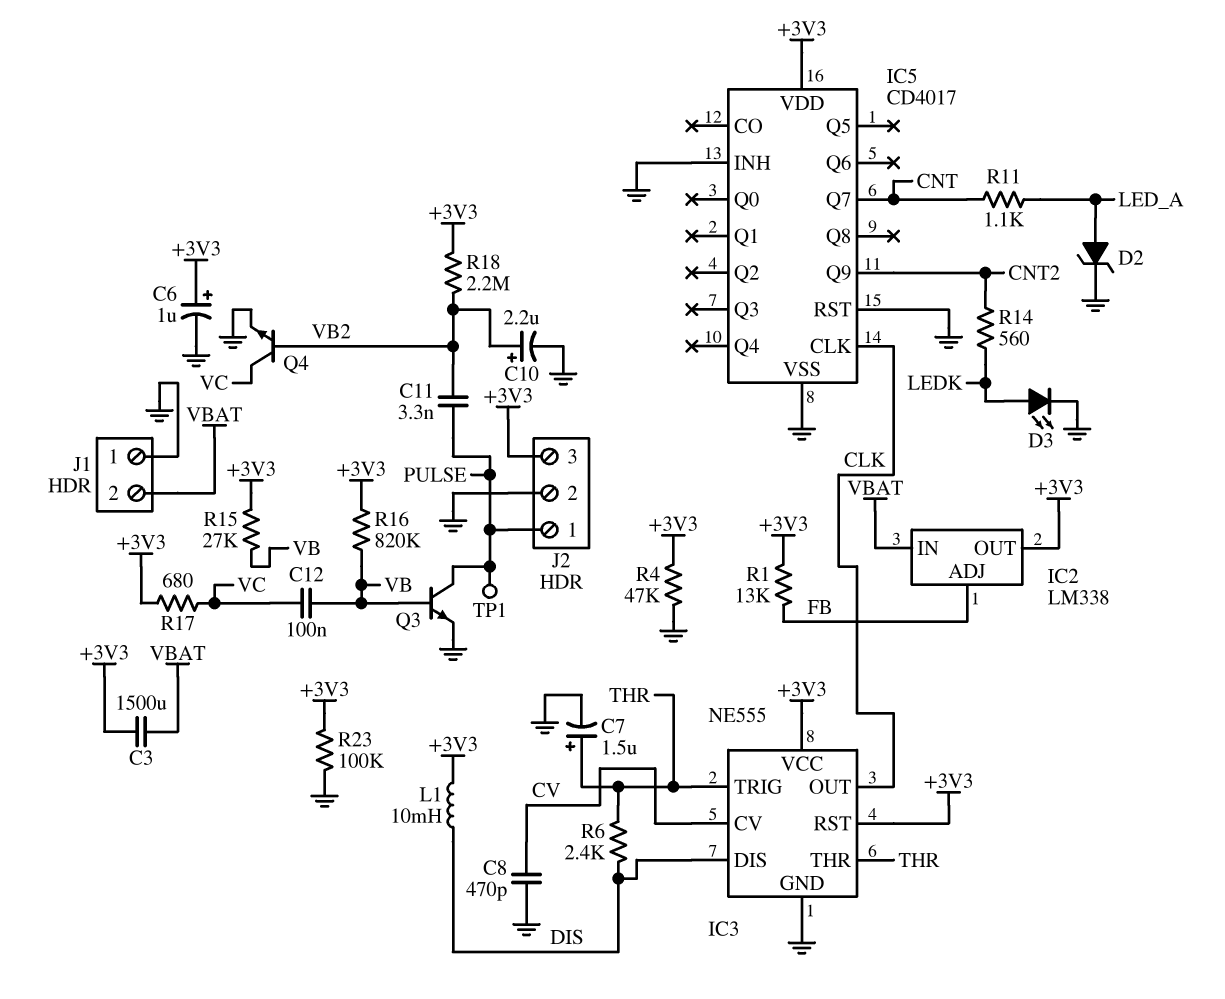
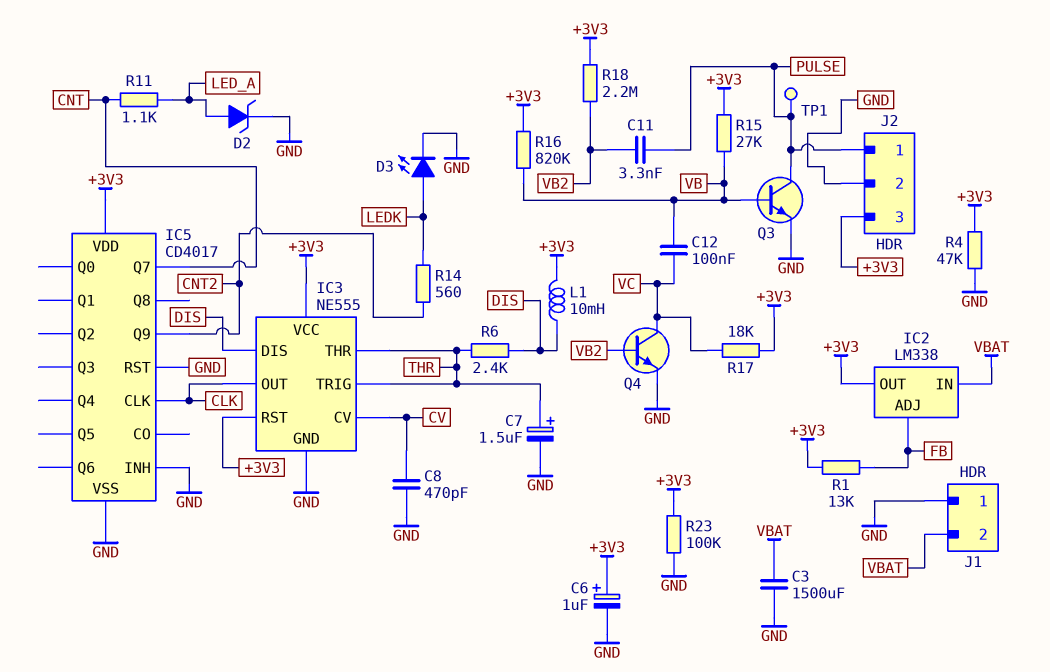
C3: 1500uF (+3V3, VBAT) -> 1500uF (GND, VBAT)
C10: 2.2uF (plus VB2, minus GND) -> none
R17: 680 (+3V3, VC) -> 18k (+3V3, VC)

